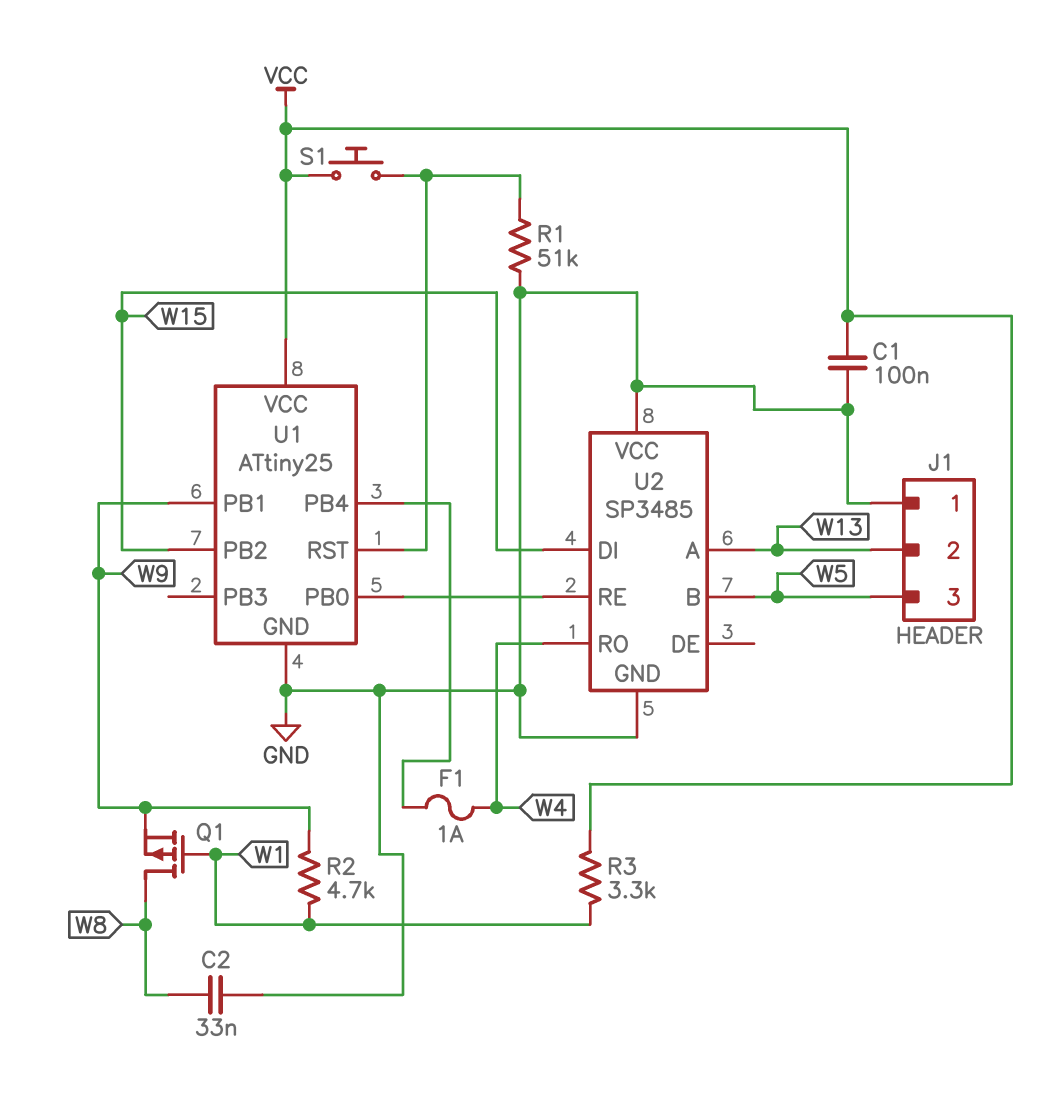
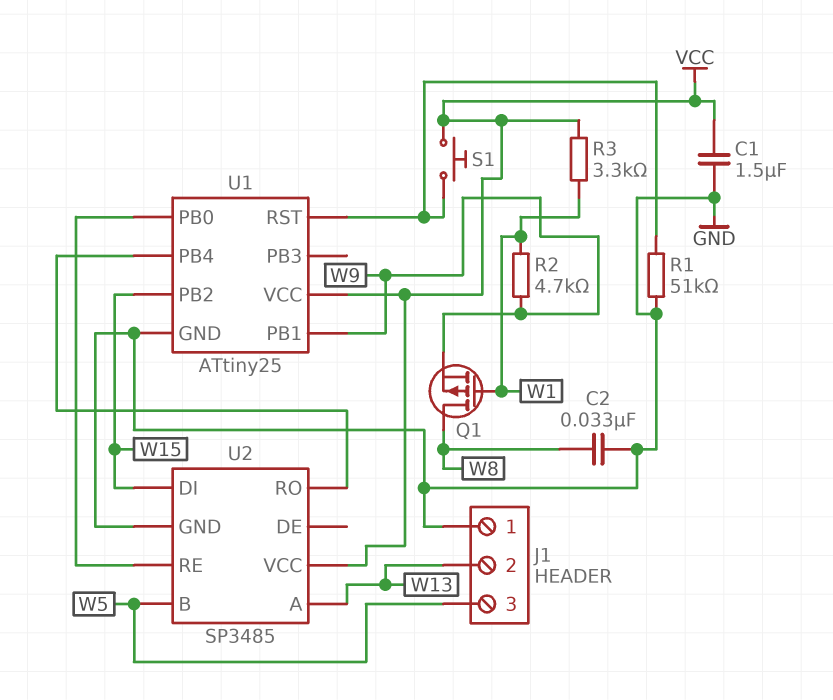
C1: 100nF (GND, VCC) -> 1.5uF (GND, VCC)
F1: 1A (U1/PB4, W4) -> none
U2 pin RO: W4 -> U1/PB4
U2 pin VCC: GND -> VCC

